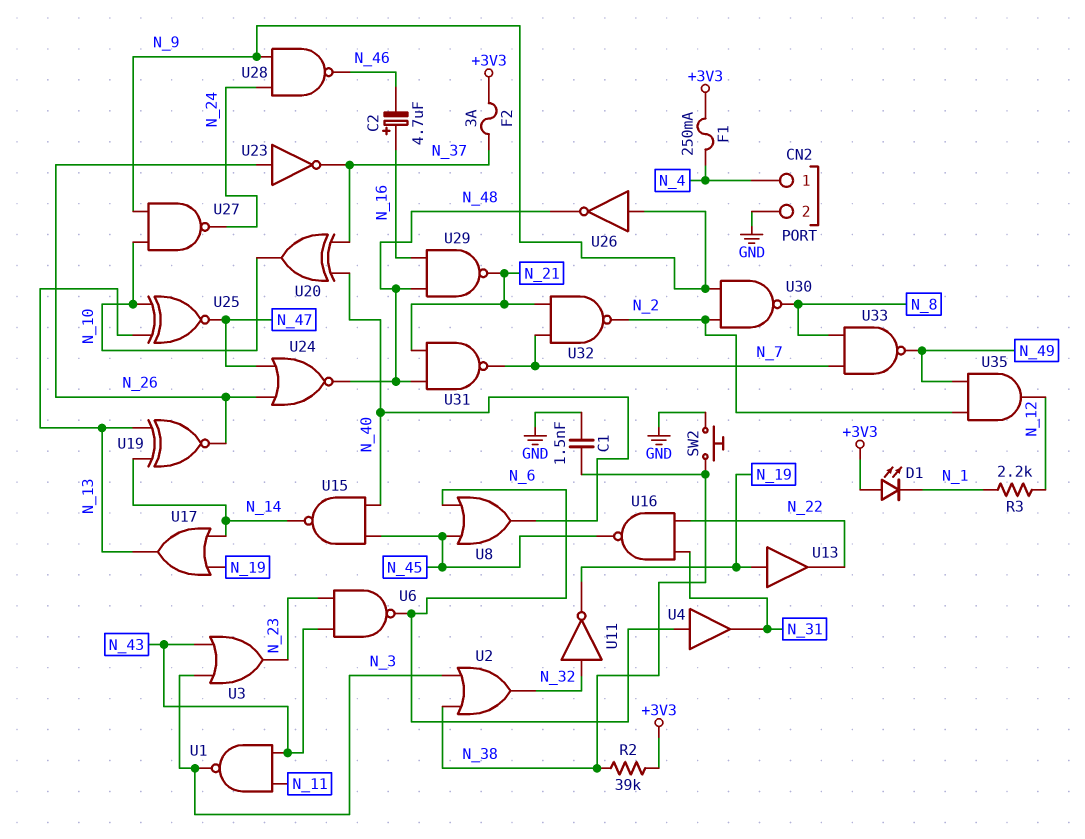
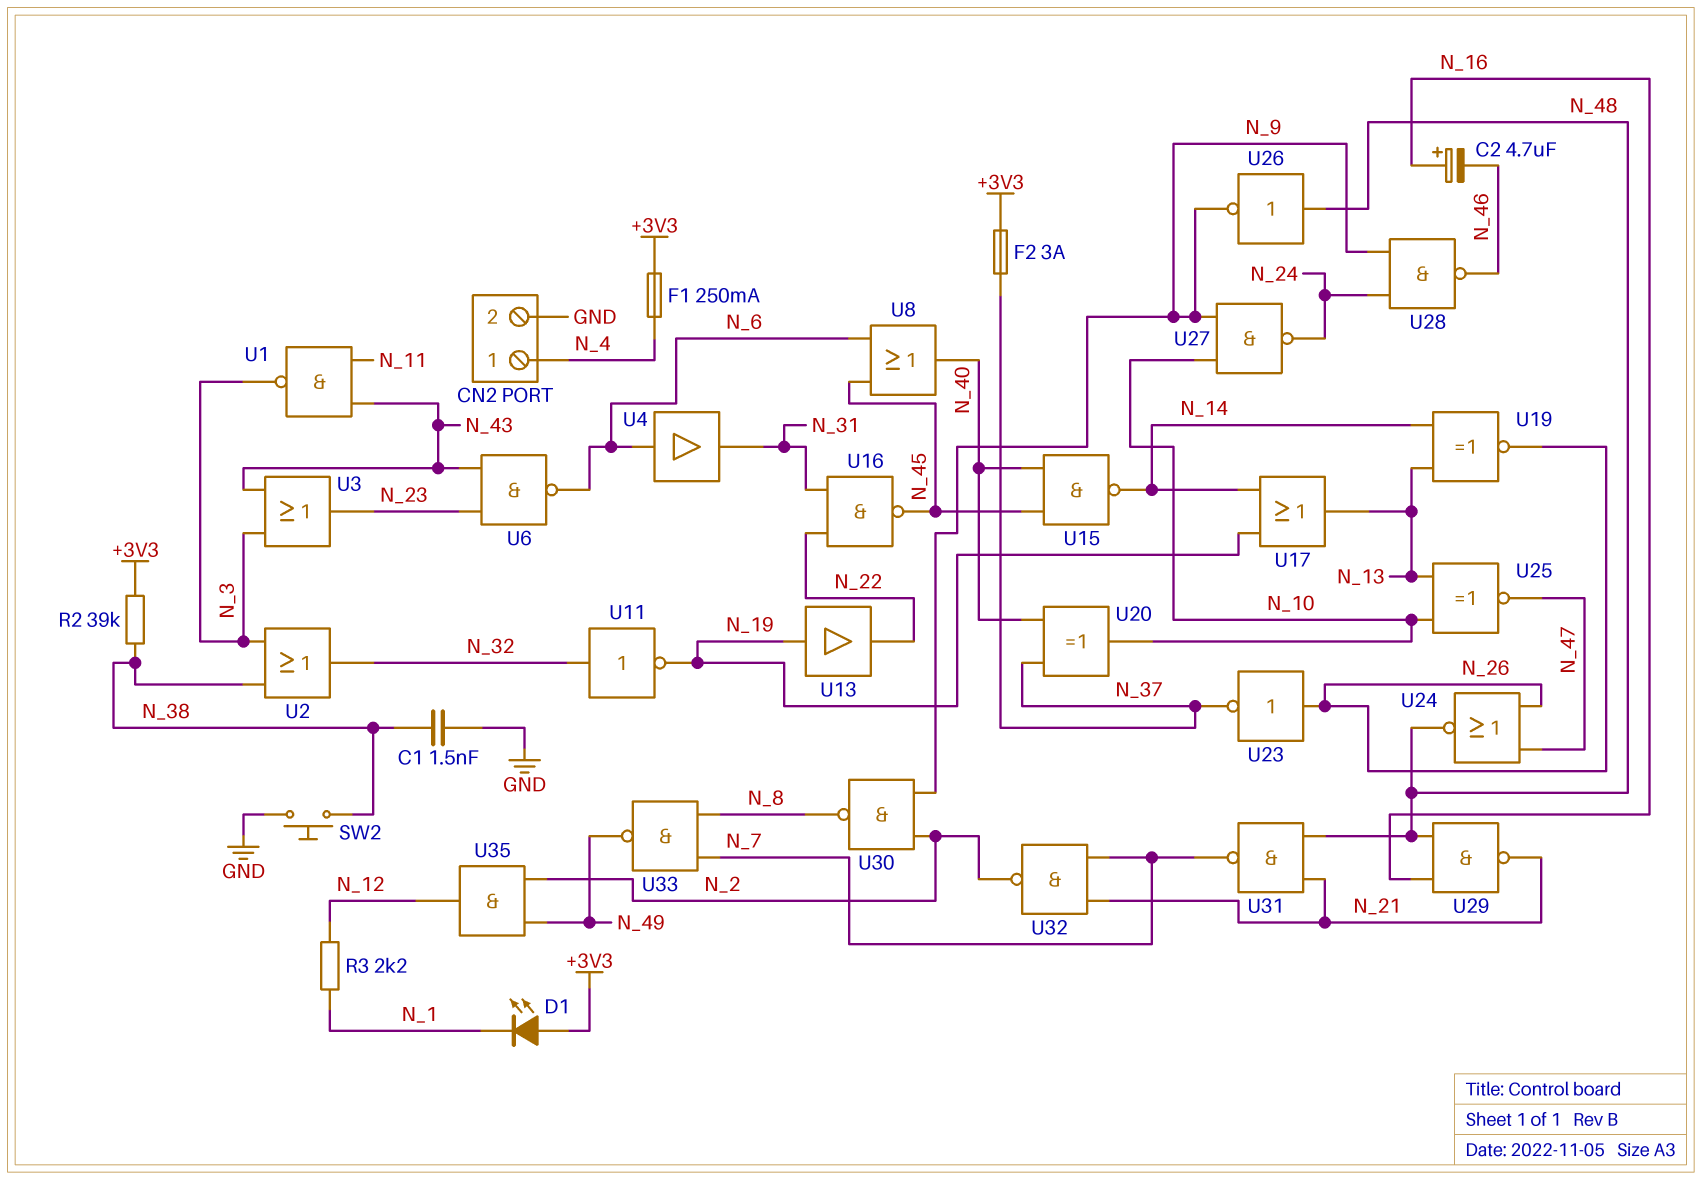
U26: NOT (in N_9, out N_48) -> NOT (in N_48, out N_9)

